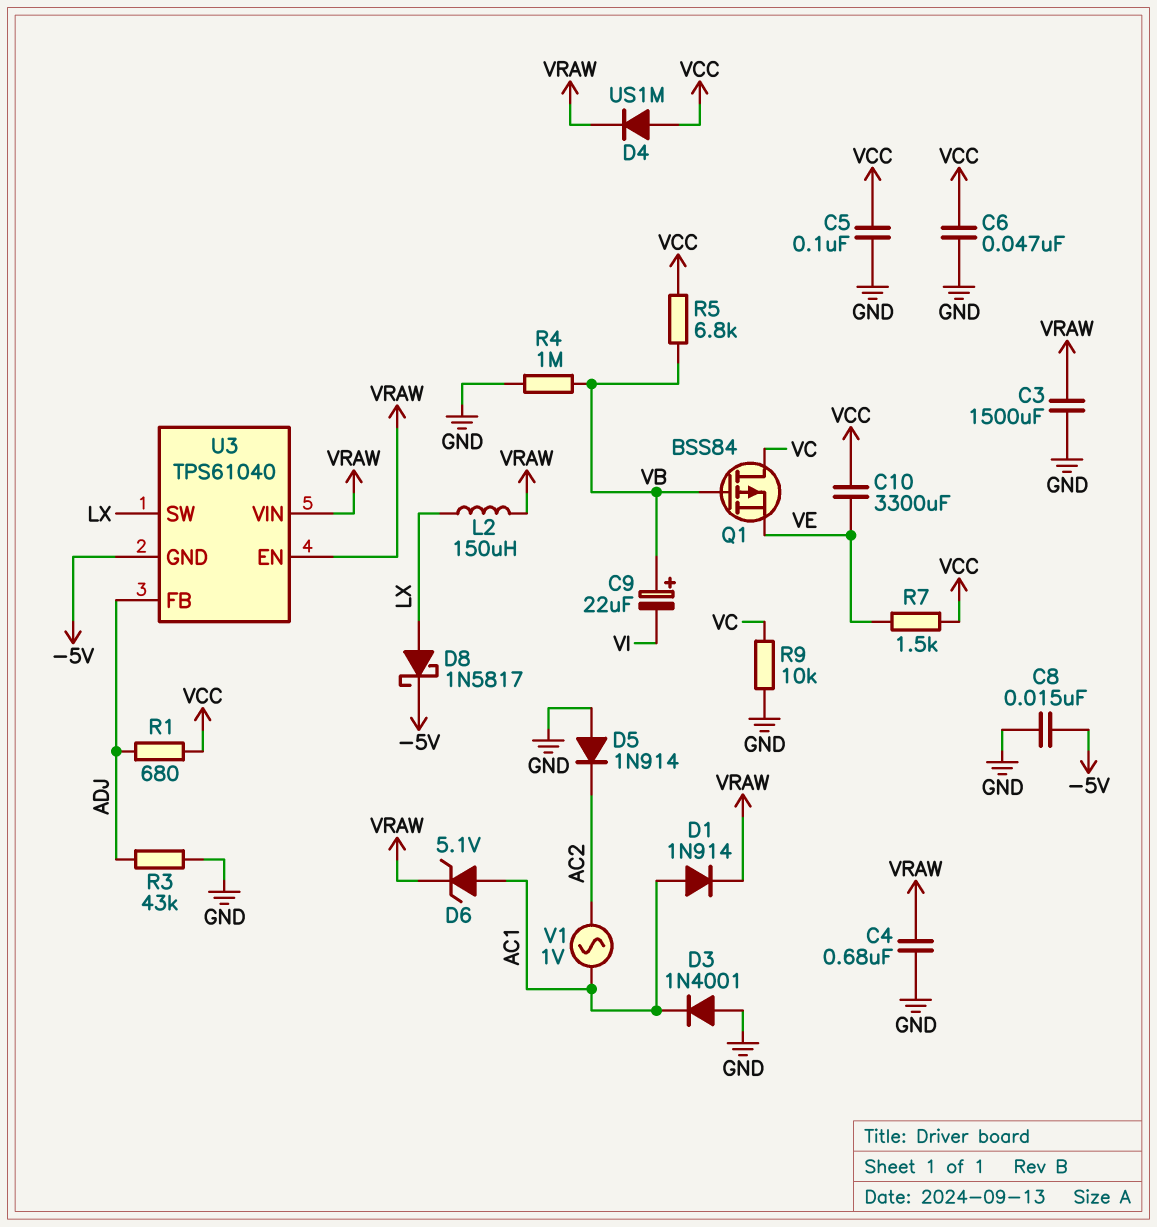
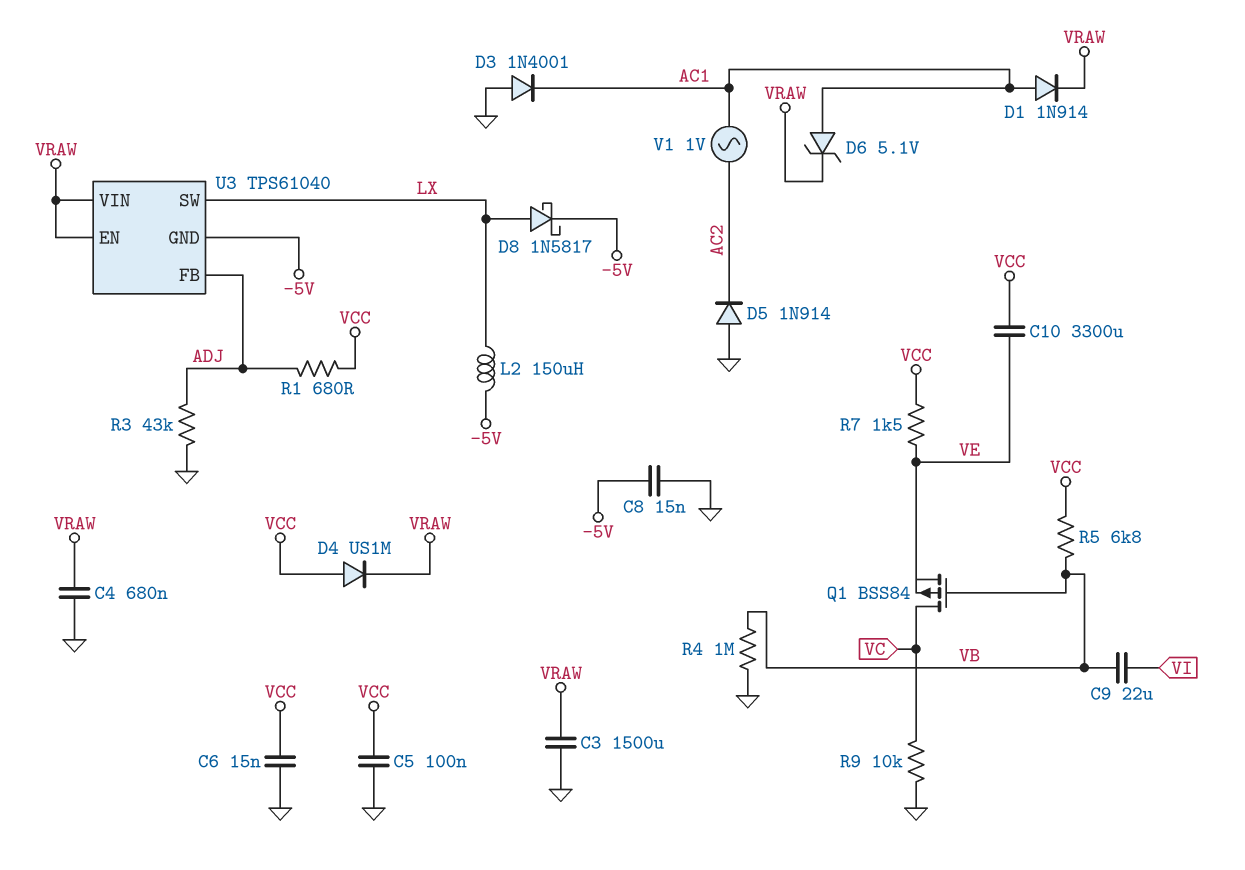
C6: 47nF (GND, VCC) -> 15nF (GND, VCC)
C9: 22uF (plus VB, minus VI) -> 22uF (VB, VI)
L2: 150uH (LX, VRAW) -> 150uH (-5V, LX)

